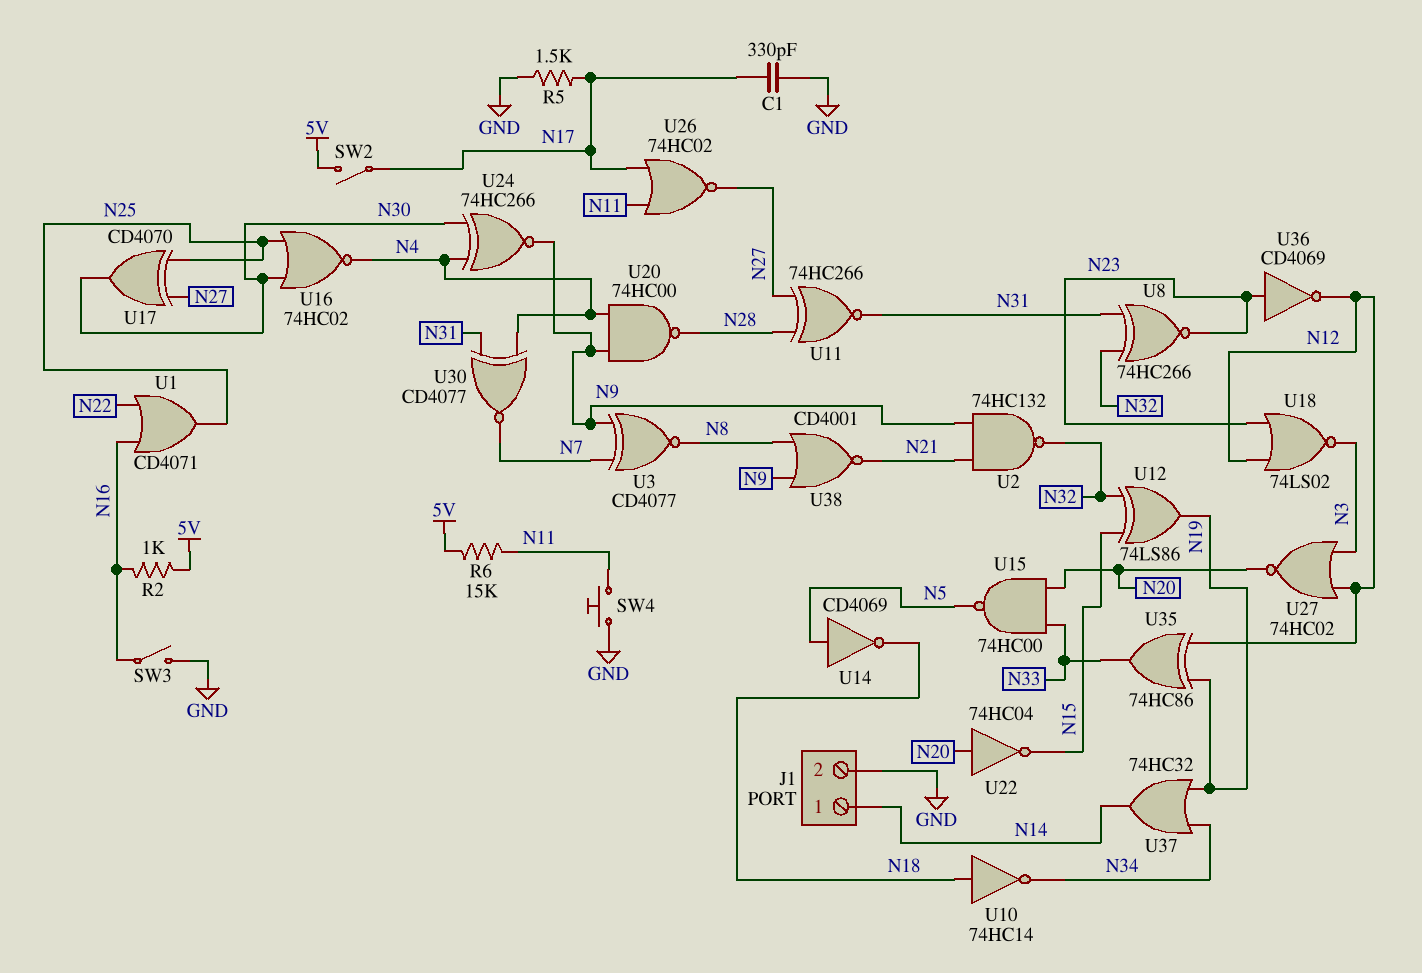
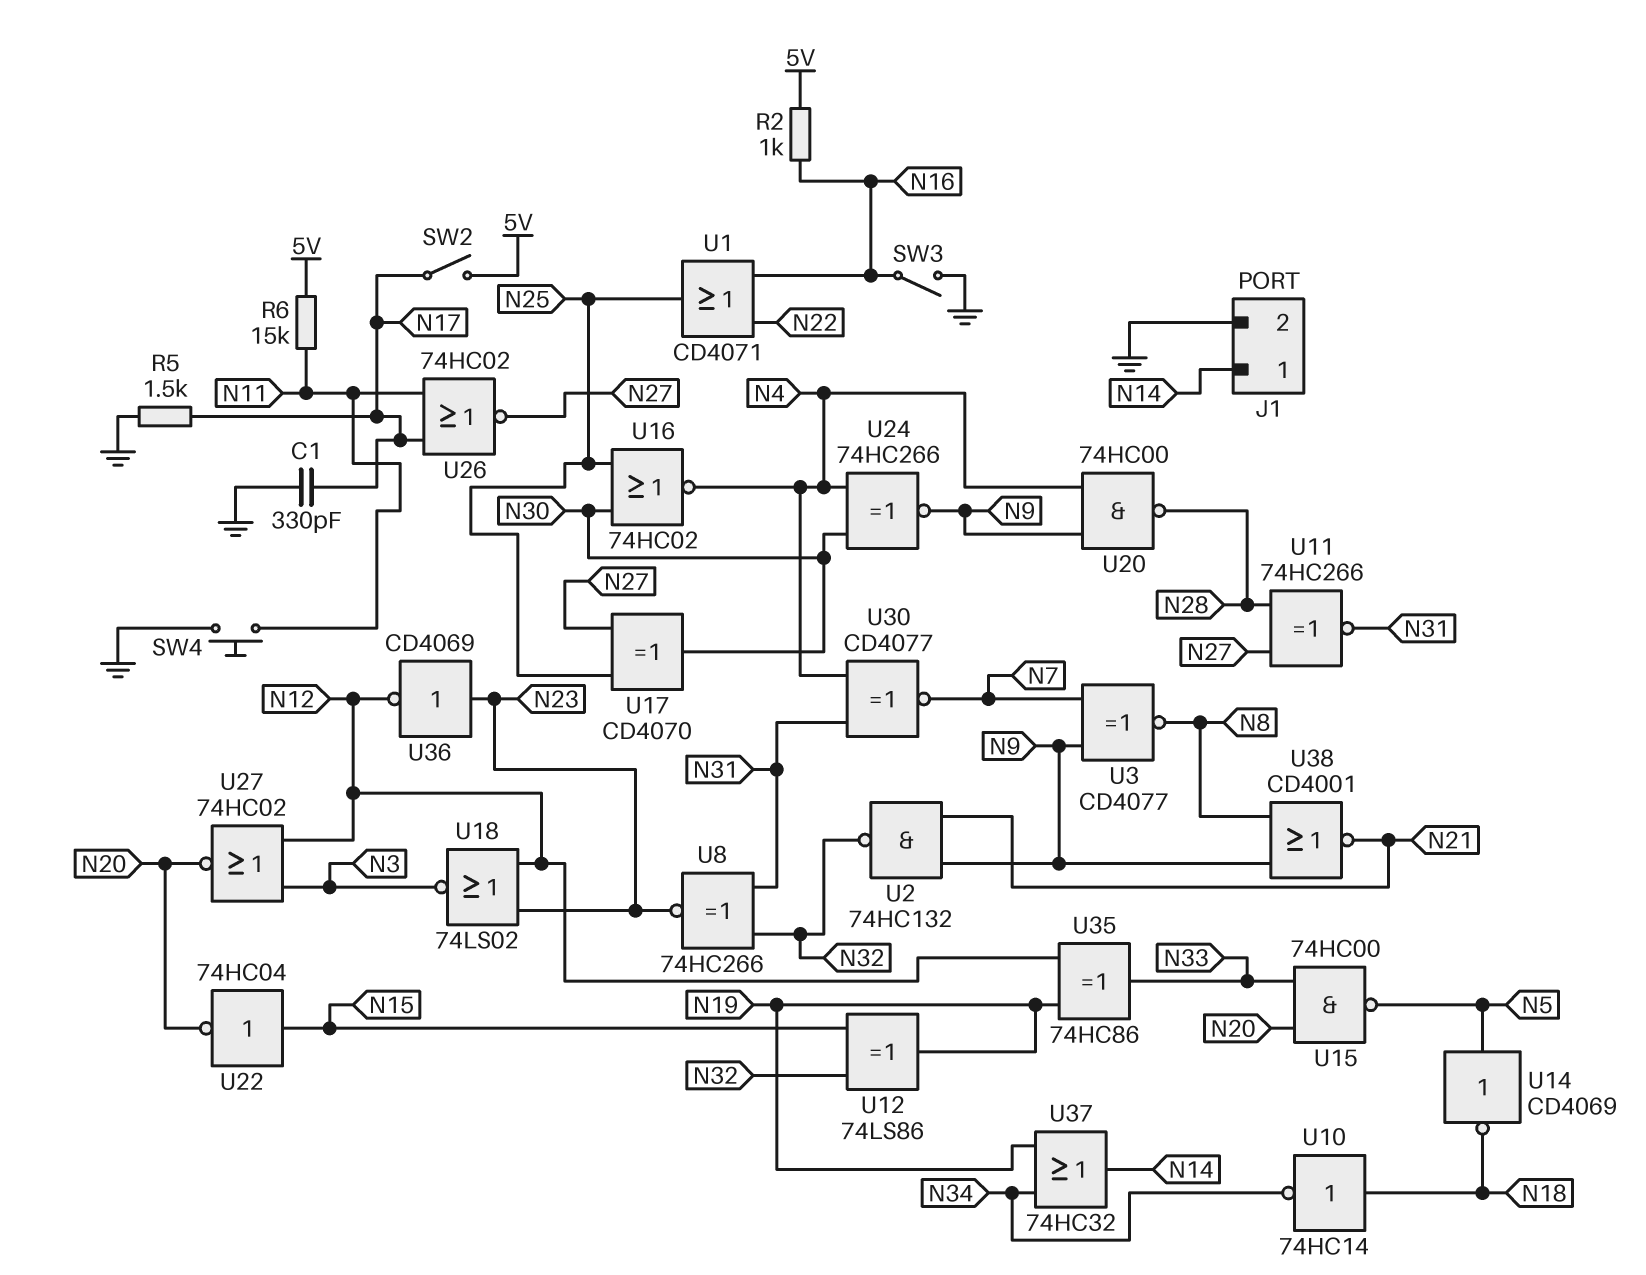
U22: NOT 74HC04 (in N20, out N15) -> NOT 74HC04 (in N15, out N20)

